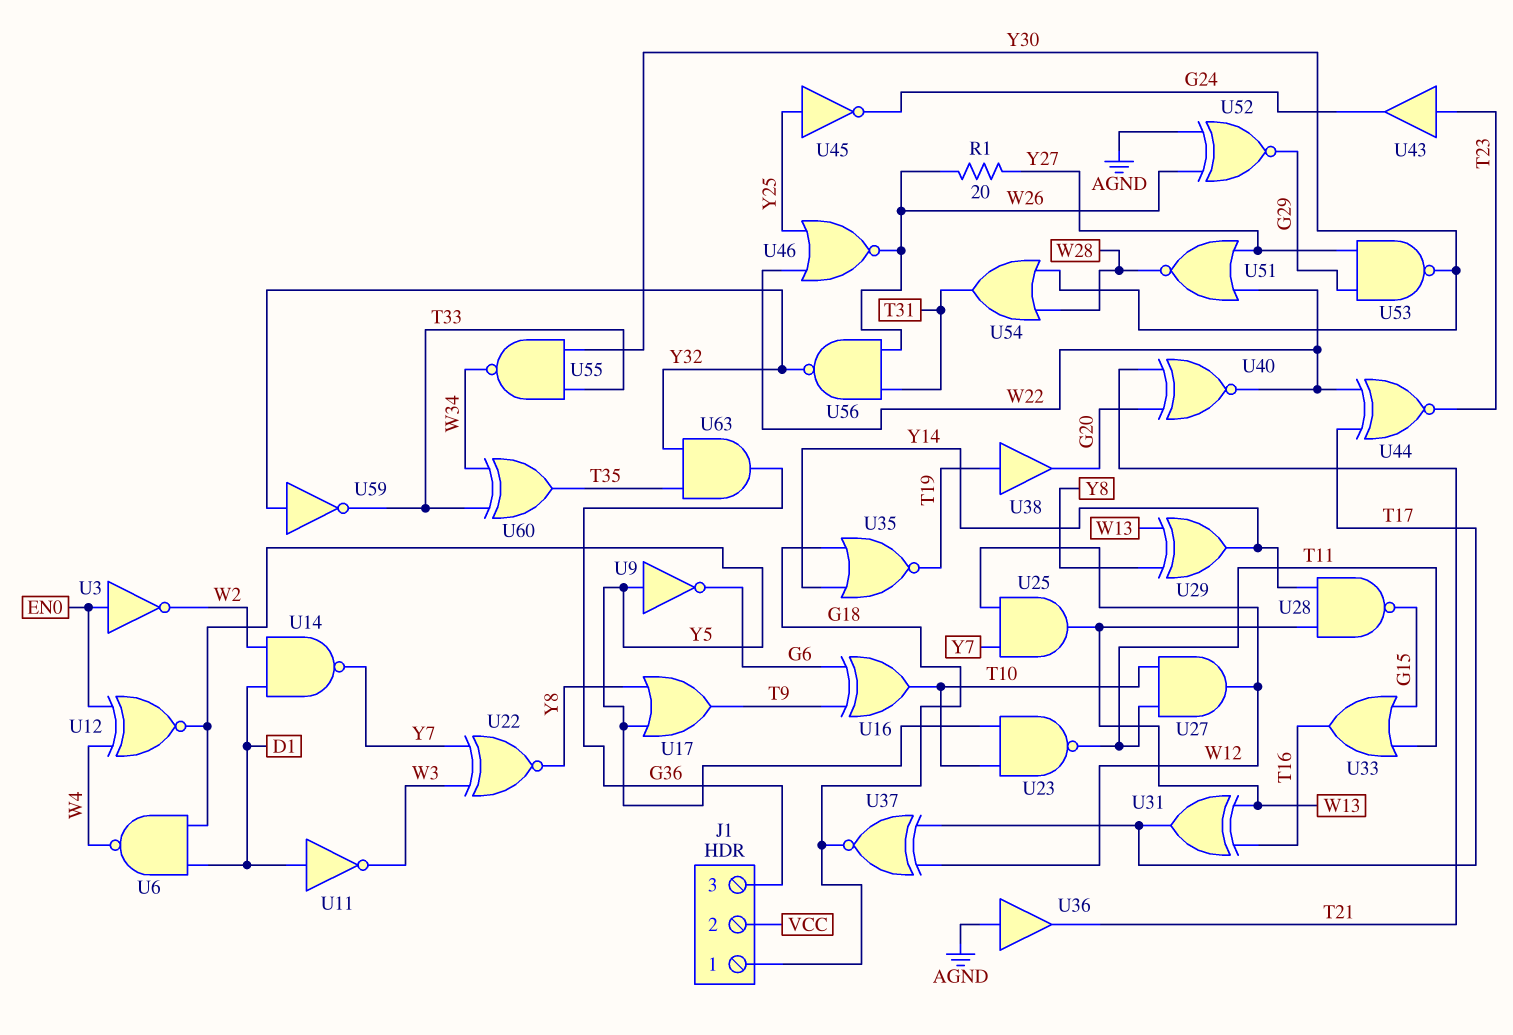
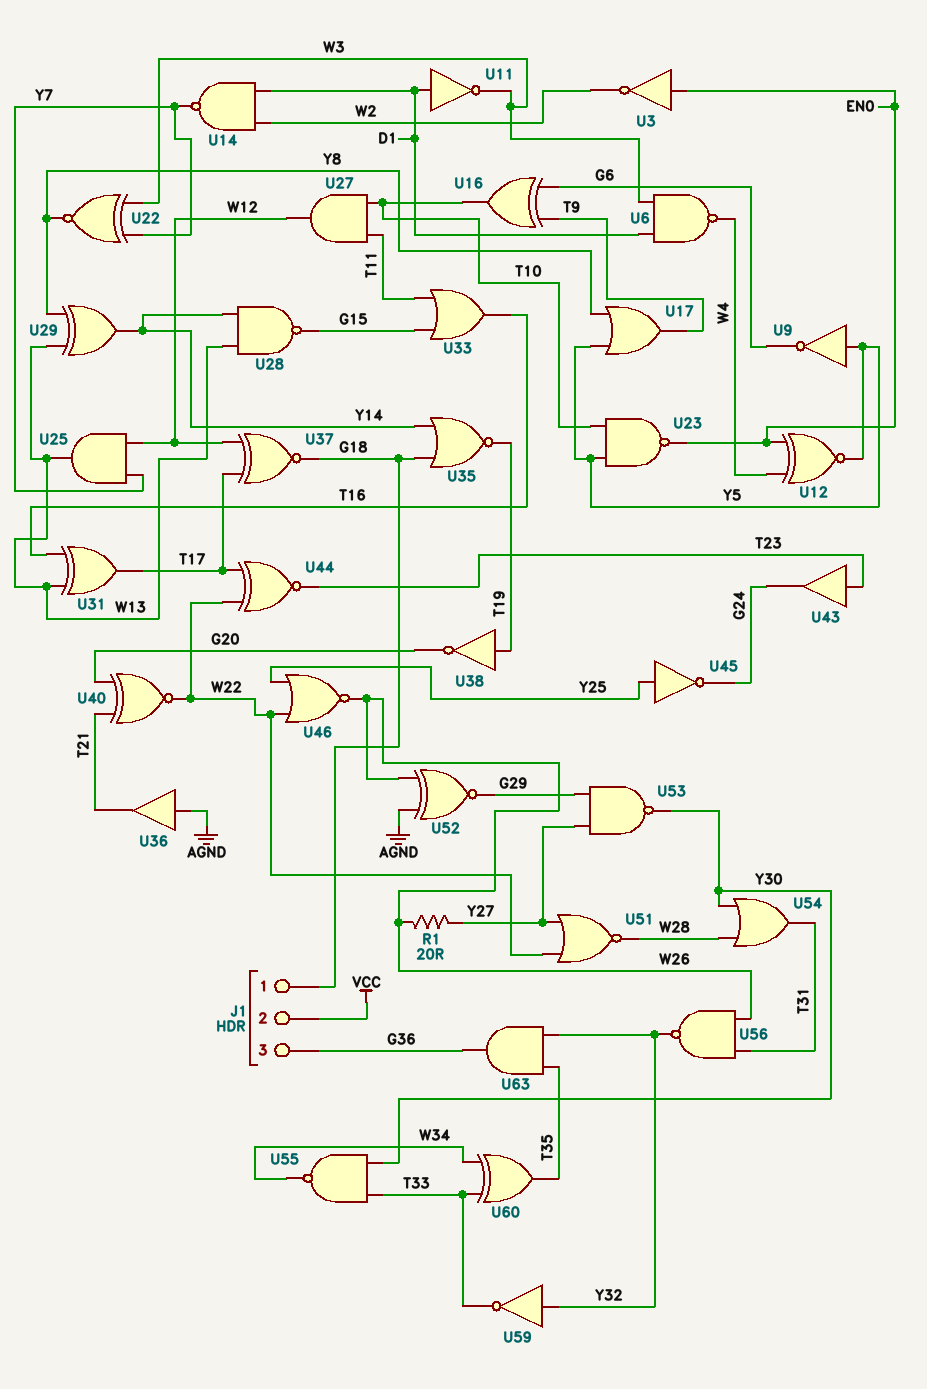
U6: NAND (in D1, in Y5, out W4) -> NAND (in D1, in W3, out W4)
U23: NAND (in T10, in Y5, out T11) -> NAND (in T10, in Y5, out EN0)
U38: buffer (in T19, out G20) -> NOT (in T19, out G20)

